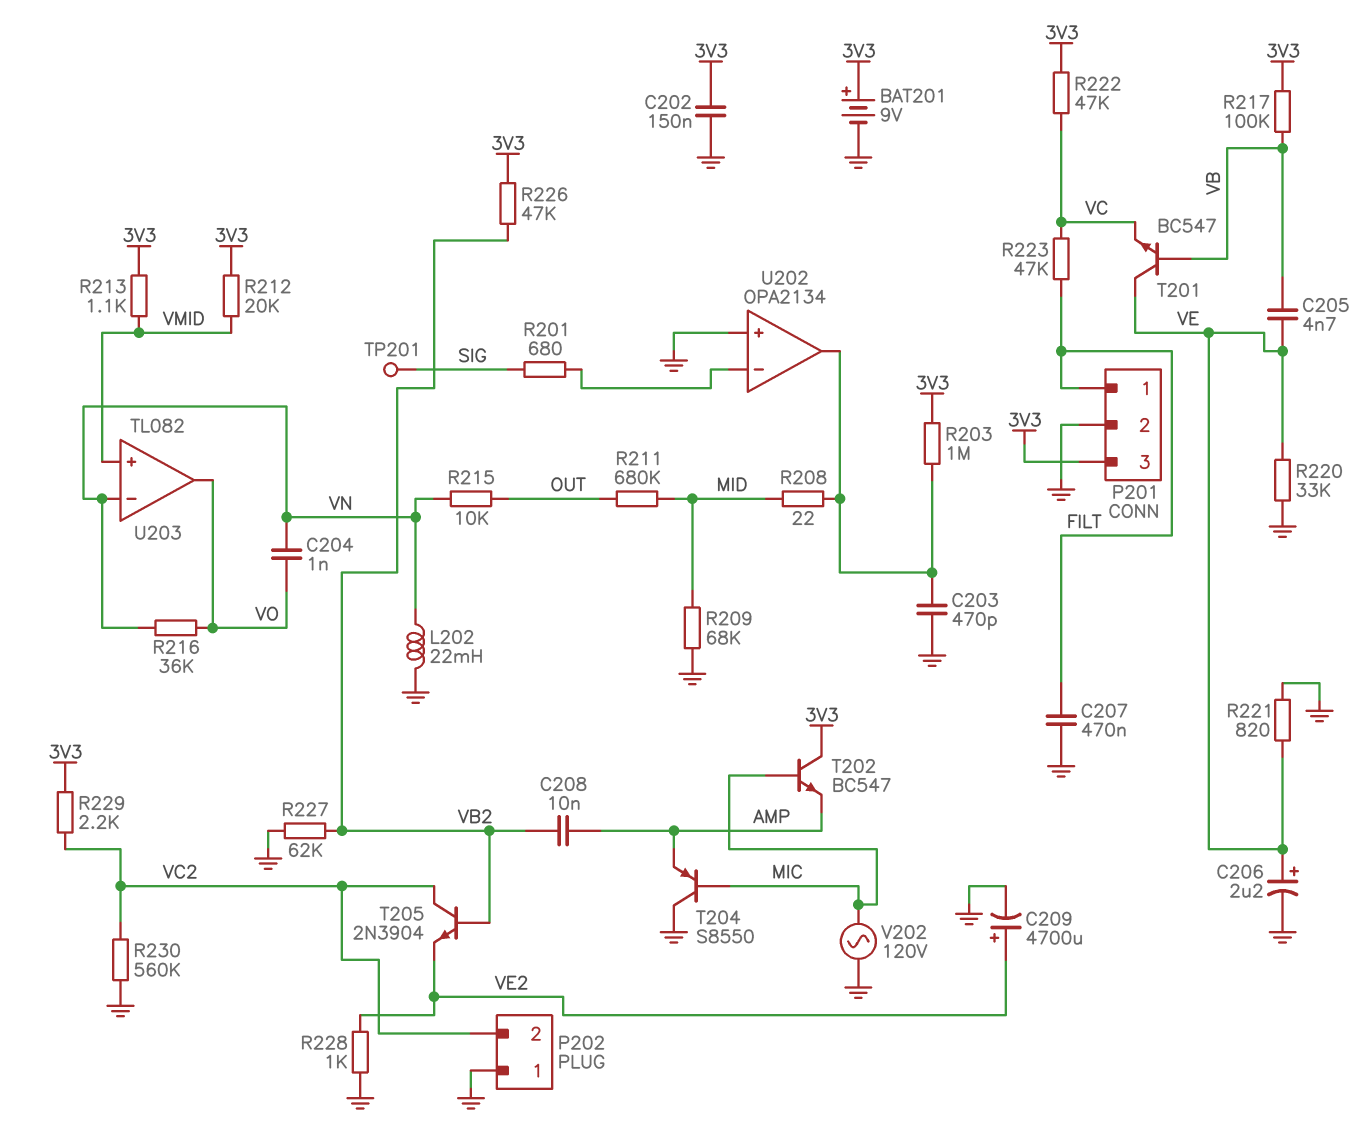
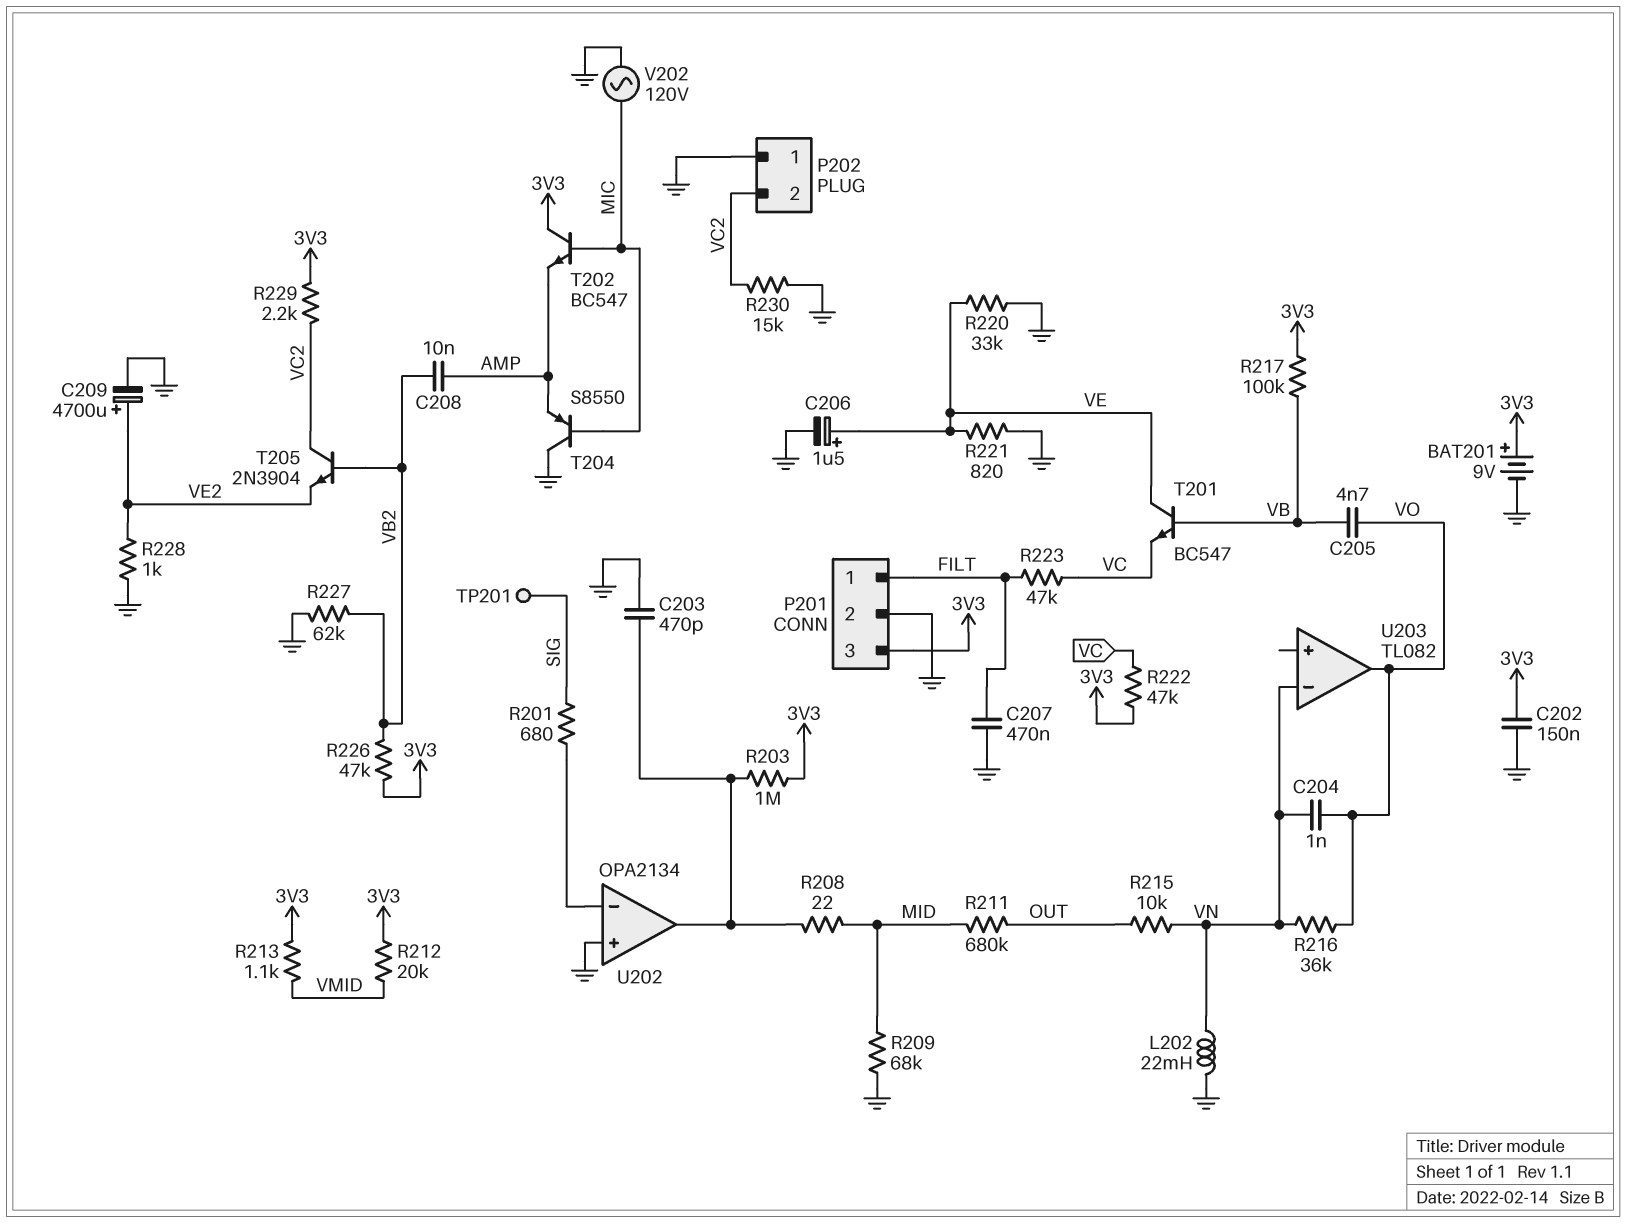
C205: 4.7nF (VB, VE) -> 4.7nF (VB, VO)
C206: 2.2uF (plus VE, minus GND) -> 1.5uF (plus VE, minus GND)
R230: 560k (GND, VC2) -> 15k (GND, VC2)
U203 pin in+: VMID -> none

